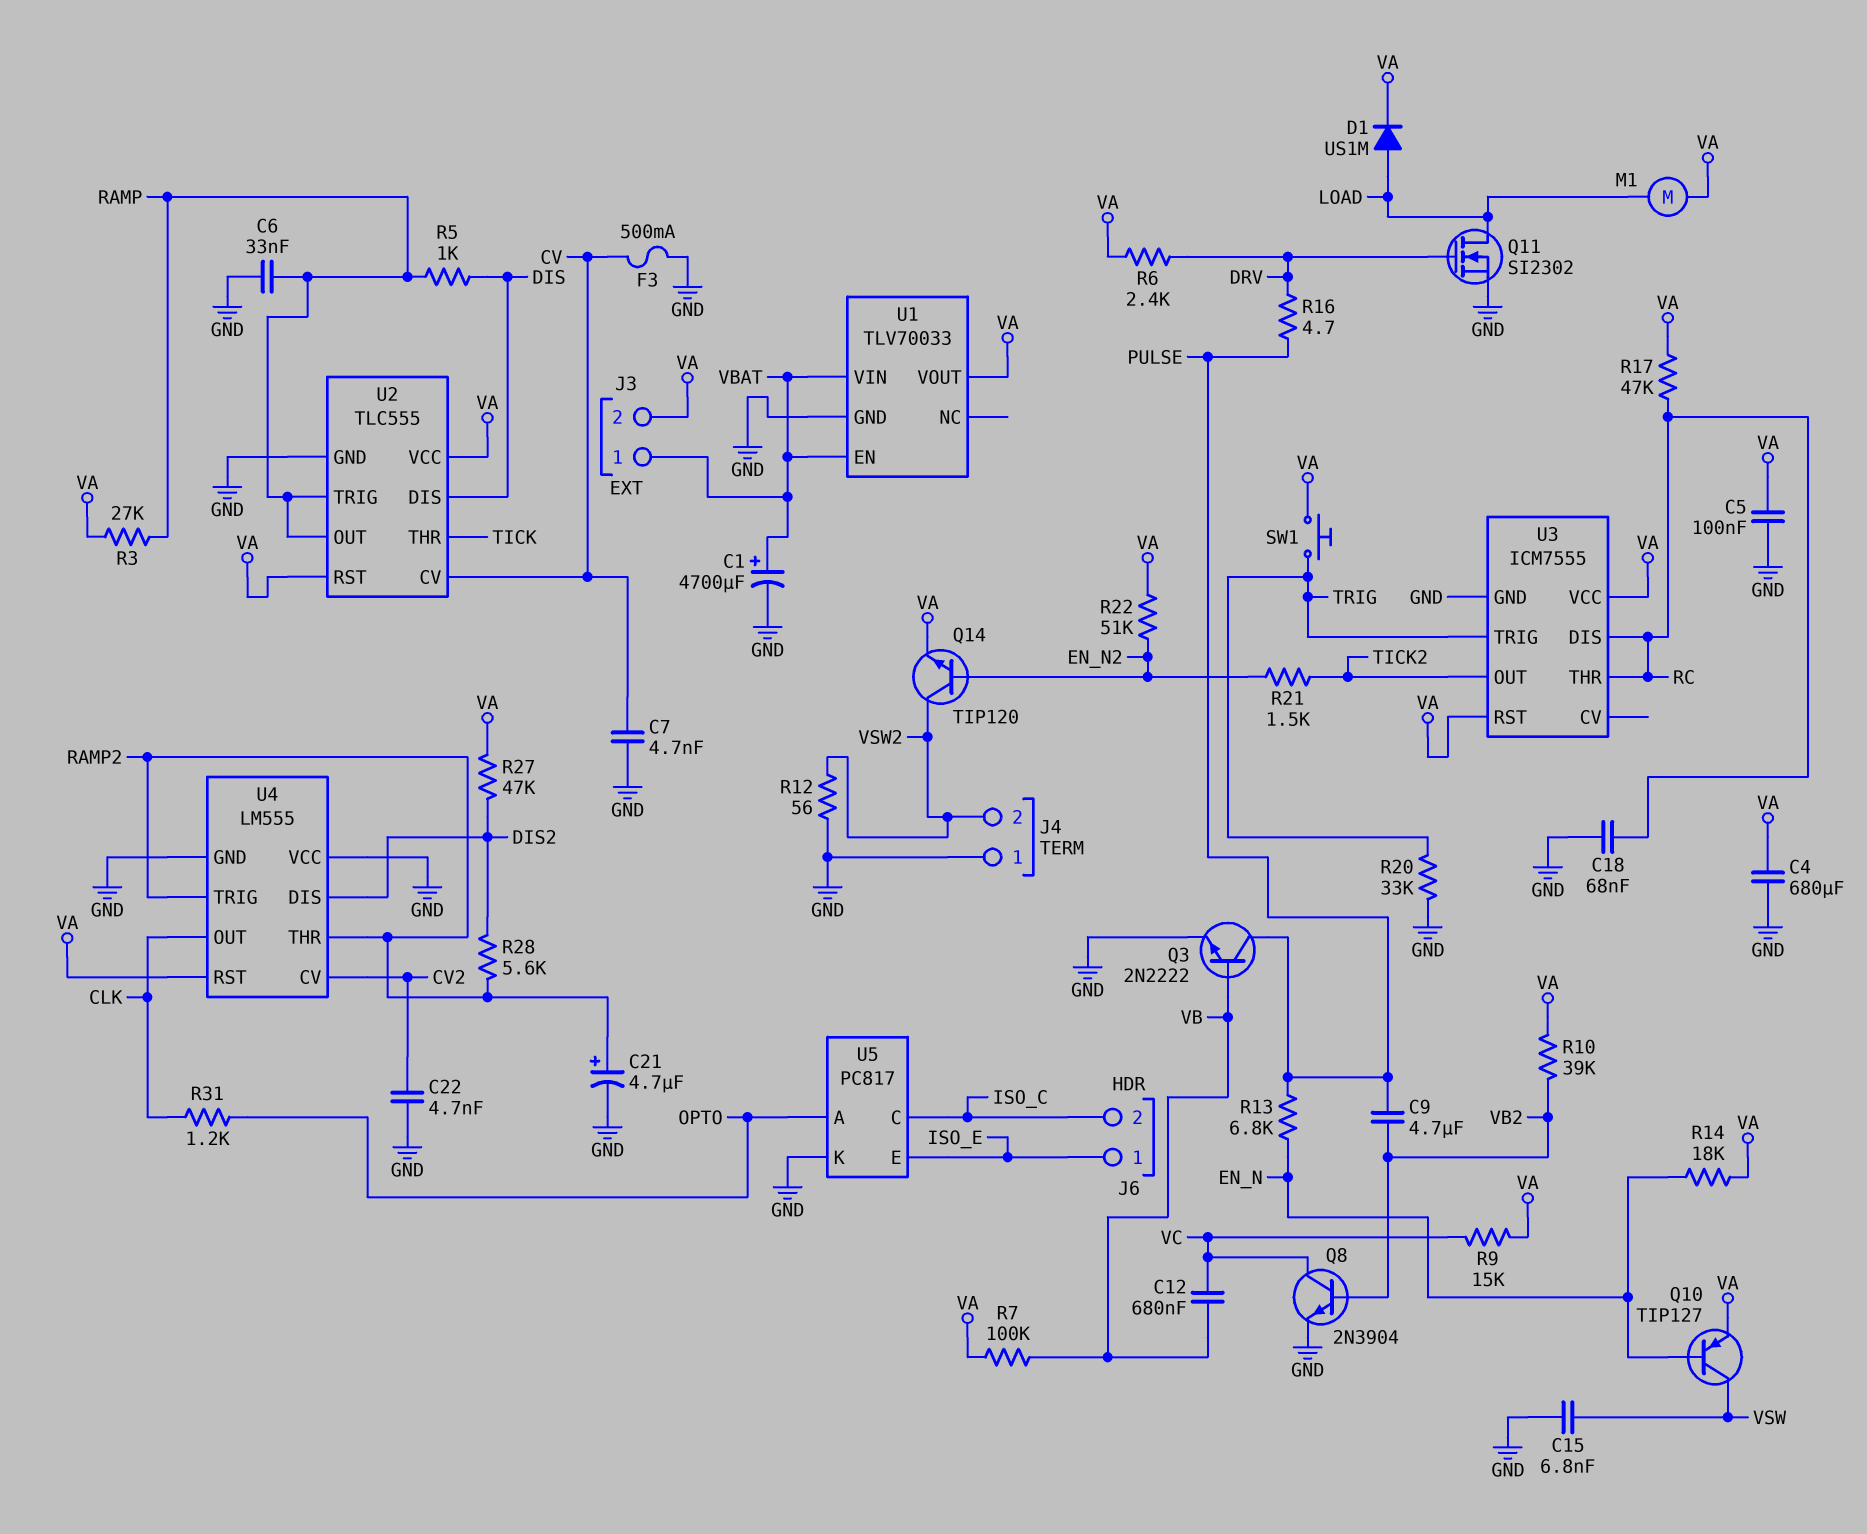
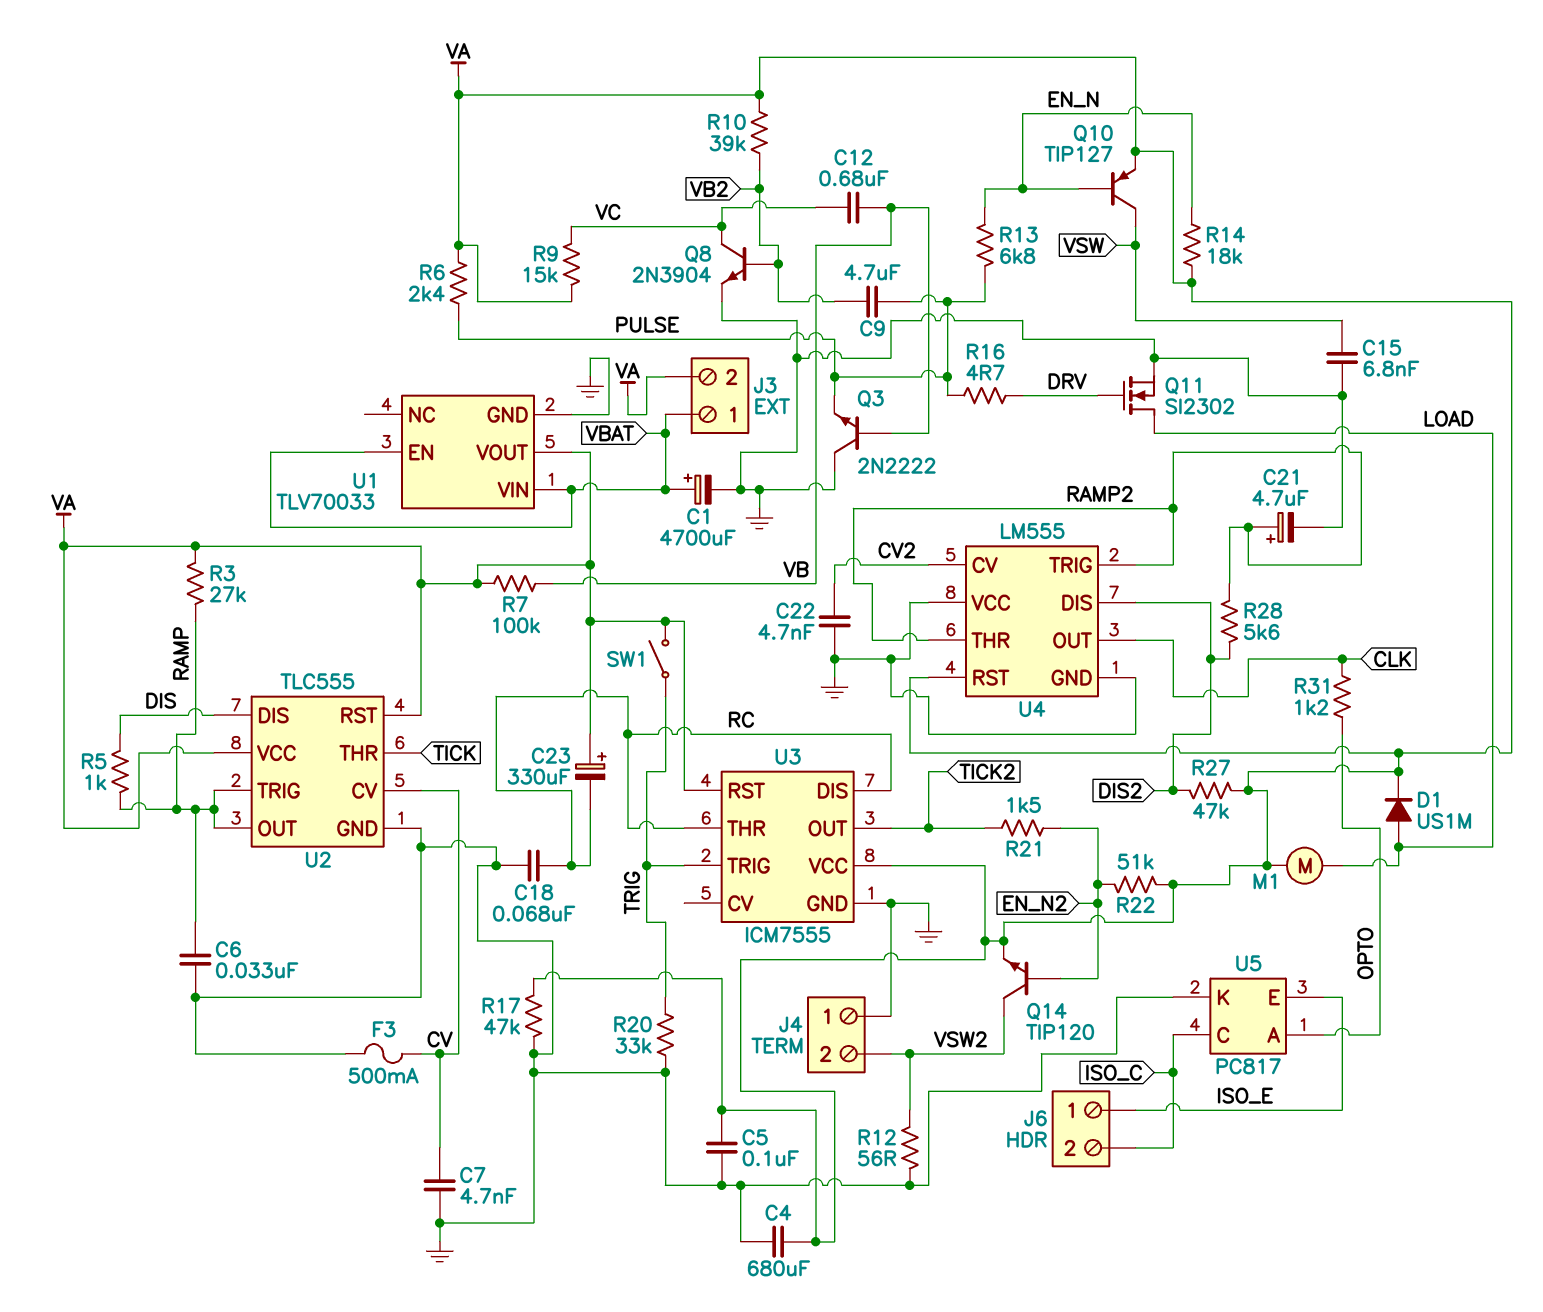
C23: none -> 330uF (plus VA, minus RC)
Q3: NPN 2N2222 (B VB, C PULSE, E GND) -> NPN 2N2222 (B VB, C GND, E PULSE)
R6: 2.4k (DRV, VA) -> 2.4k (PULSE, VA)
R17: 47k (RC, VA) -> 47k (GND, VA)
SW1: button (TRIG, VA) -> switch (TRIG, VA)

